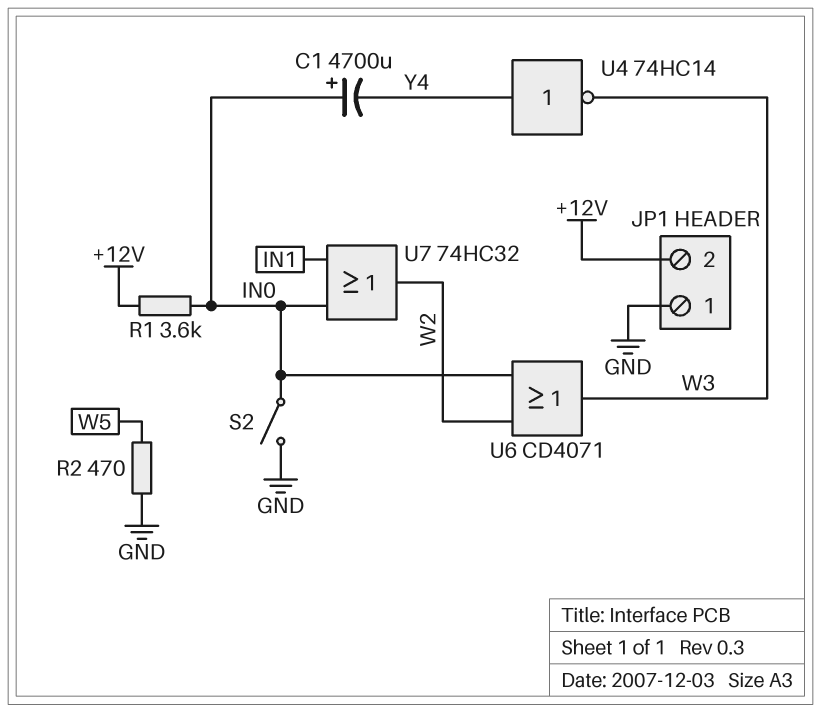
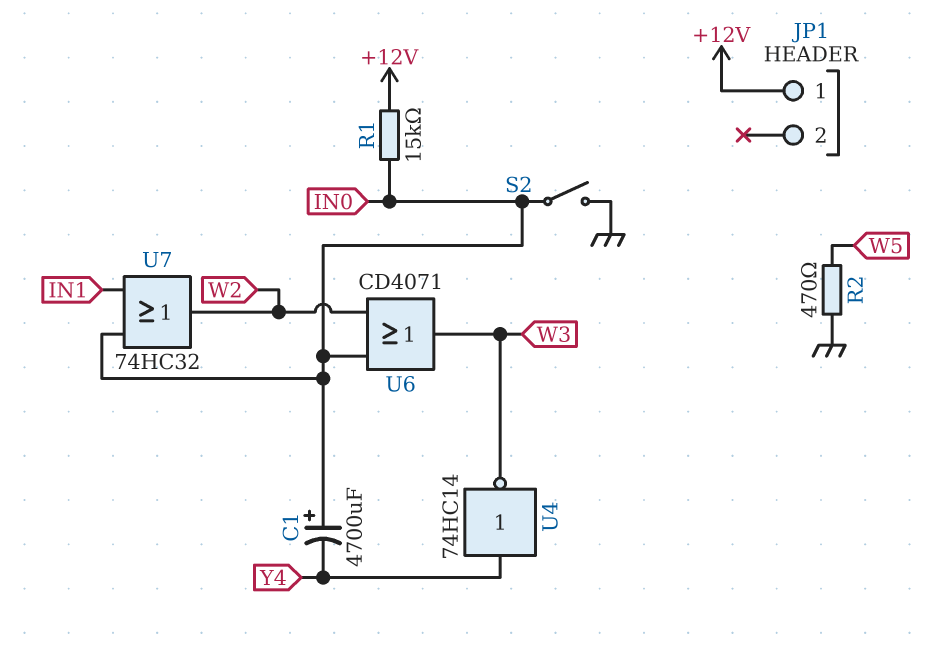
JP1 pin 1: GND -> +12V
JP1 pin 2: +12V -> none
R1: 3.6k (+12V, IN0) -> 15k (+12V, IN0)

